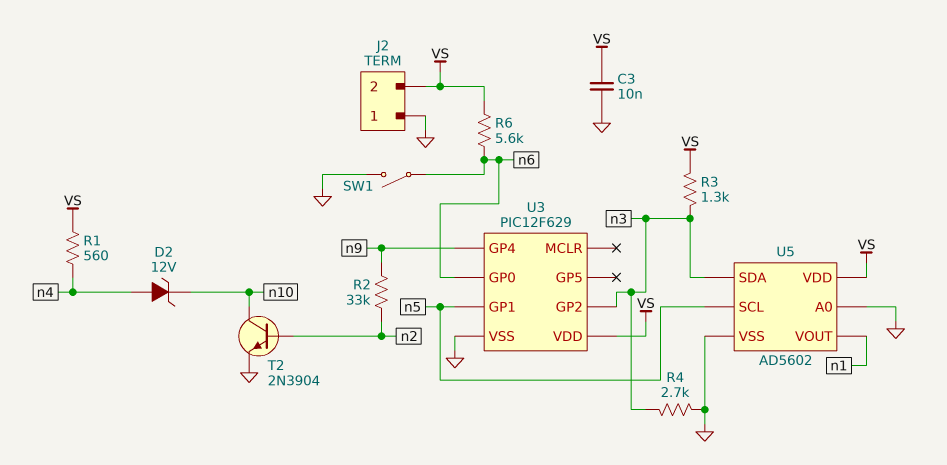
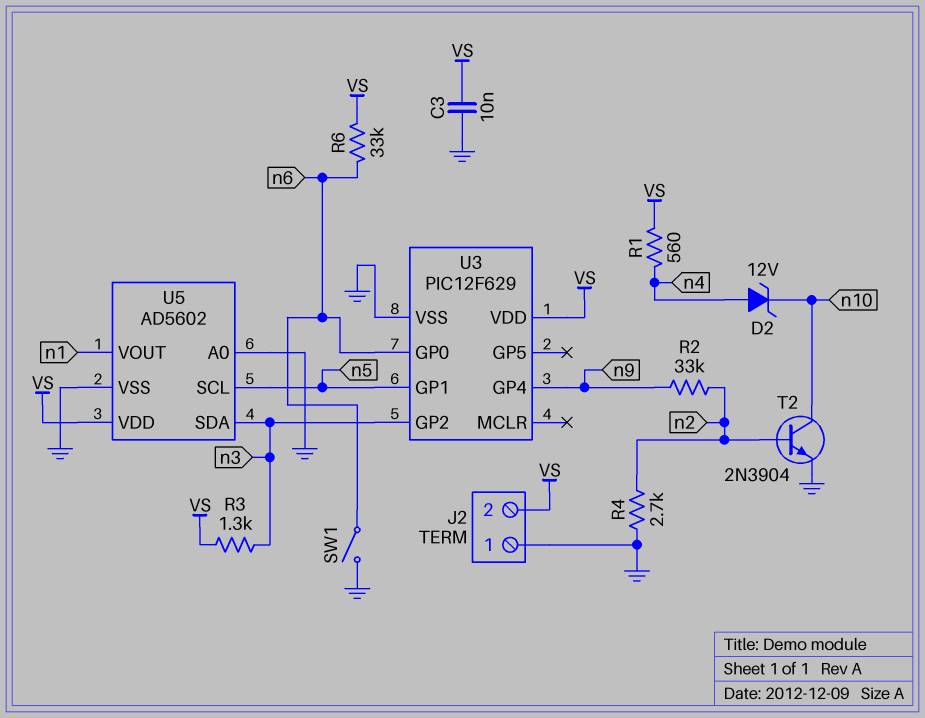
R4: 2.7k (GND, n3) -> 2.7k (GND, n2)
R6: 5.6k (VS, n6) -> 33k (VS, n6)

